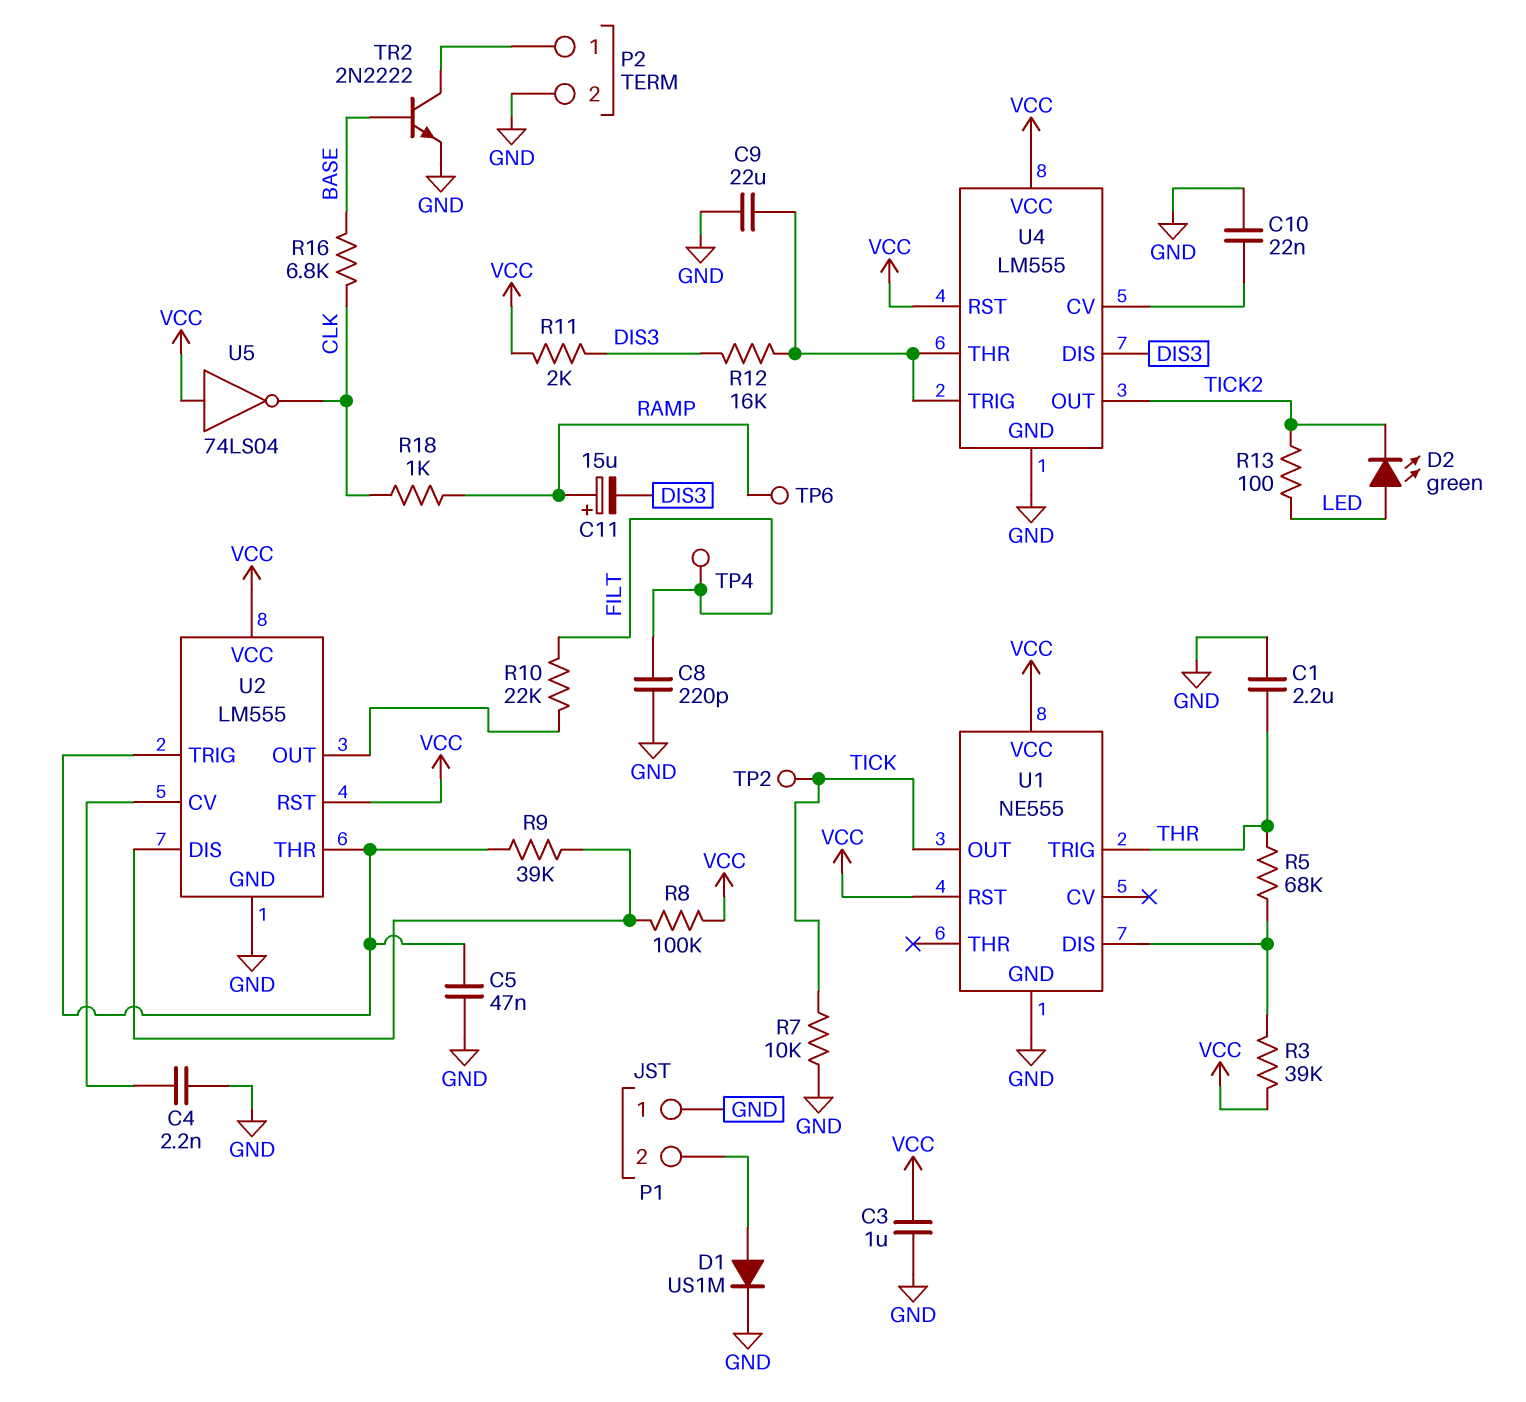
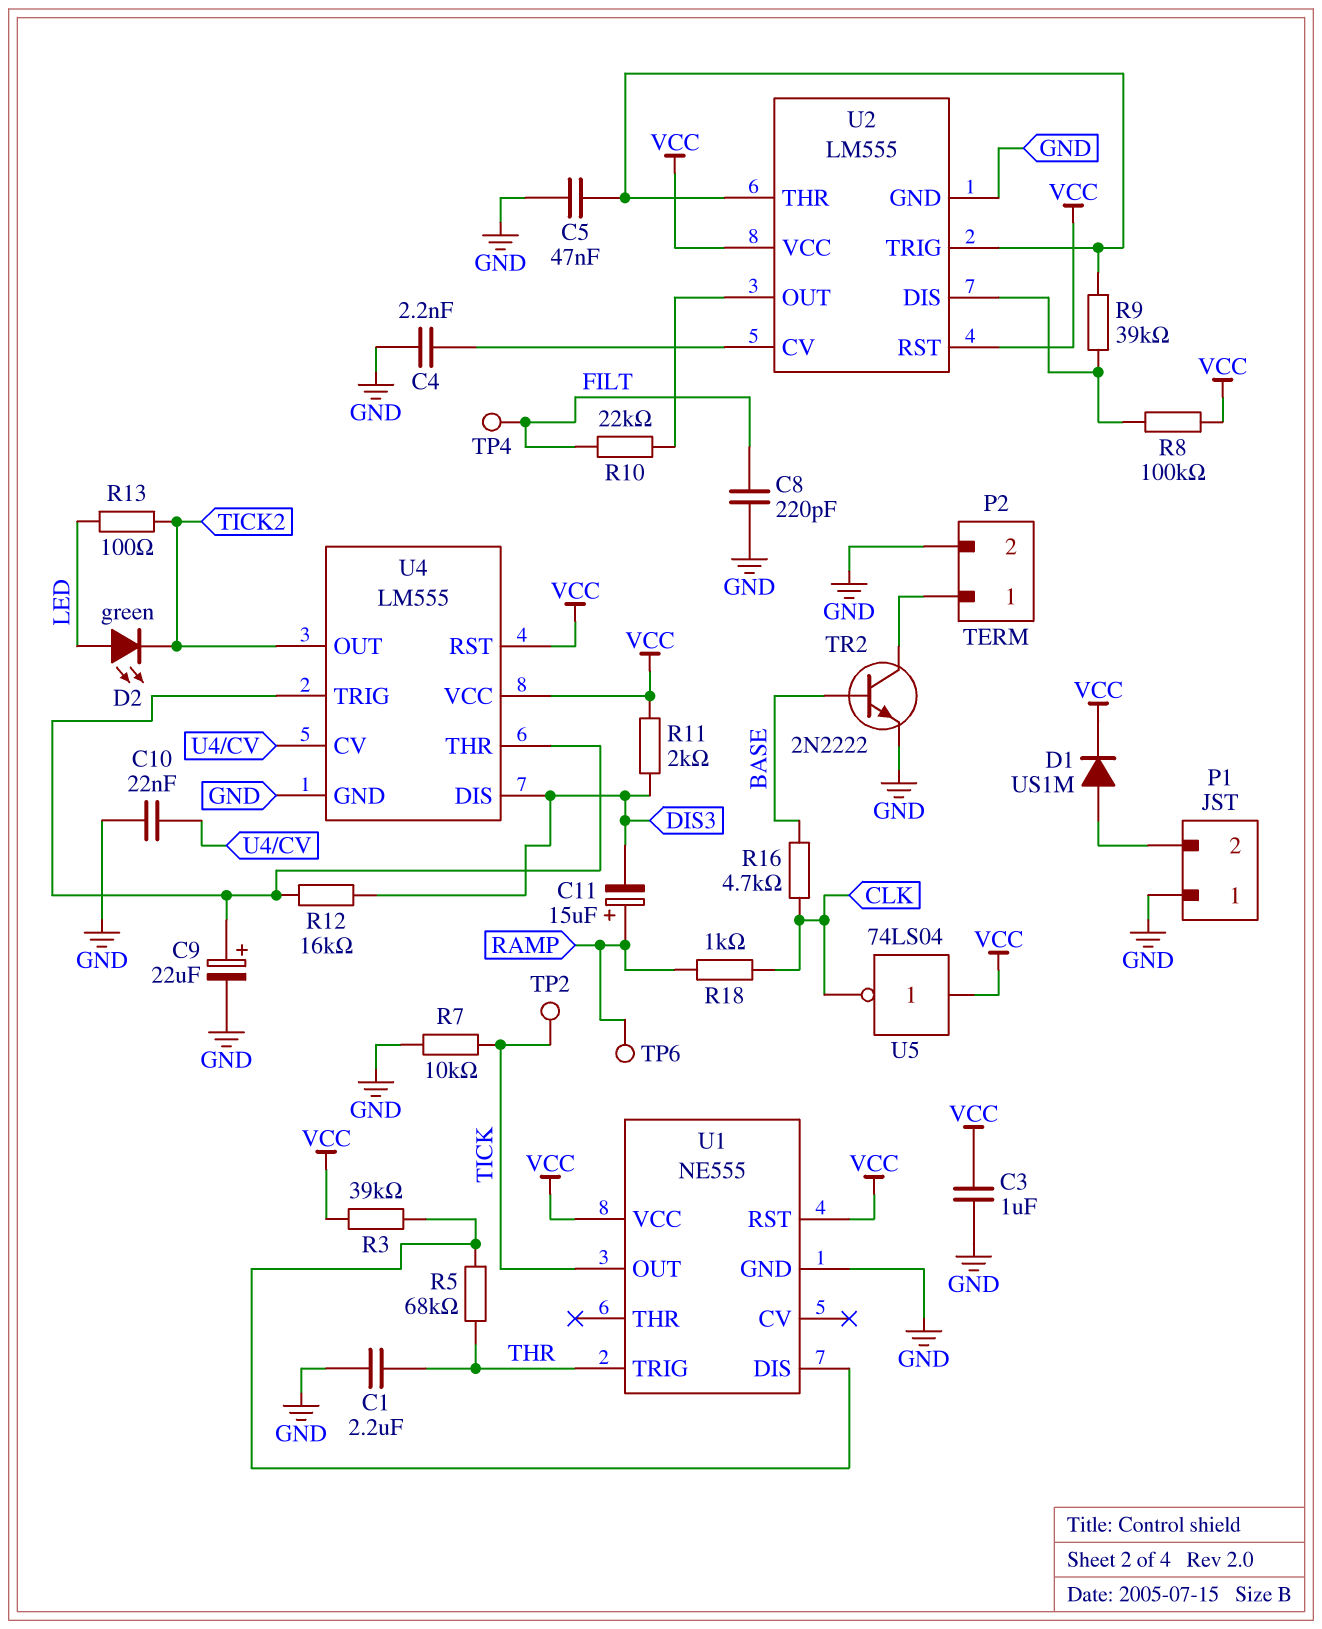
C9: 22uF (GND, U4/THR) -> 22uF (plus U4/THR, minus GND)
D1: diode US1M (A P1/2, K GND) -> diode US1M (A P1/2, K VCC)
R16: 6.8k (BASE, CLK) -> 4.7k (BASE, CLK)

